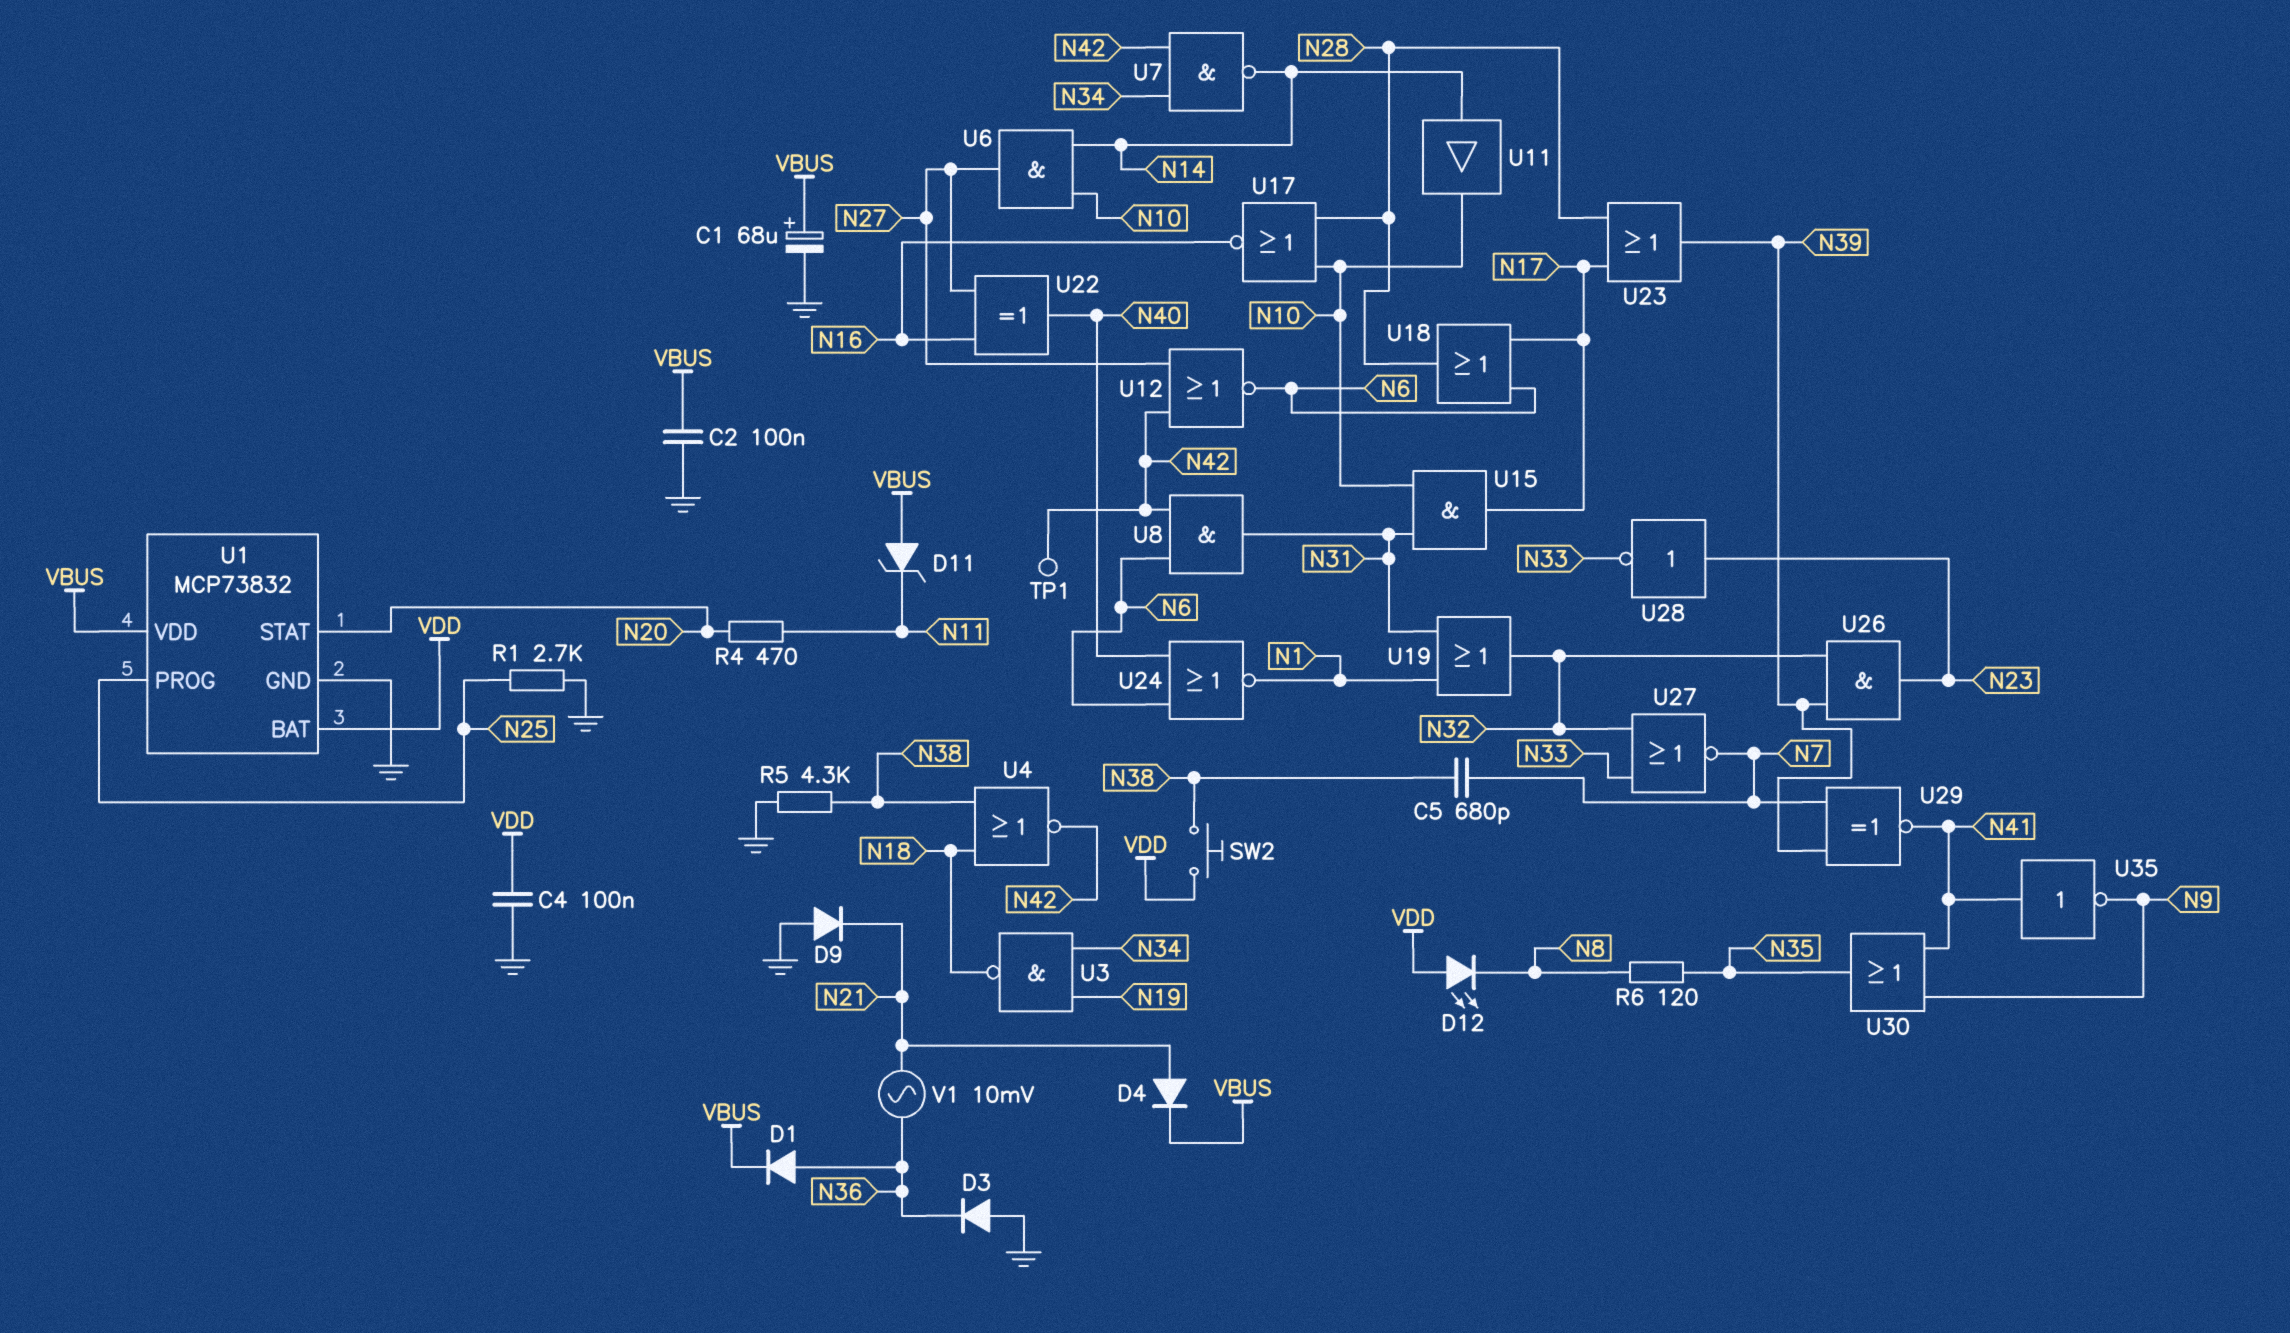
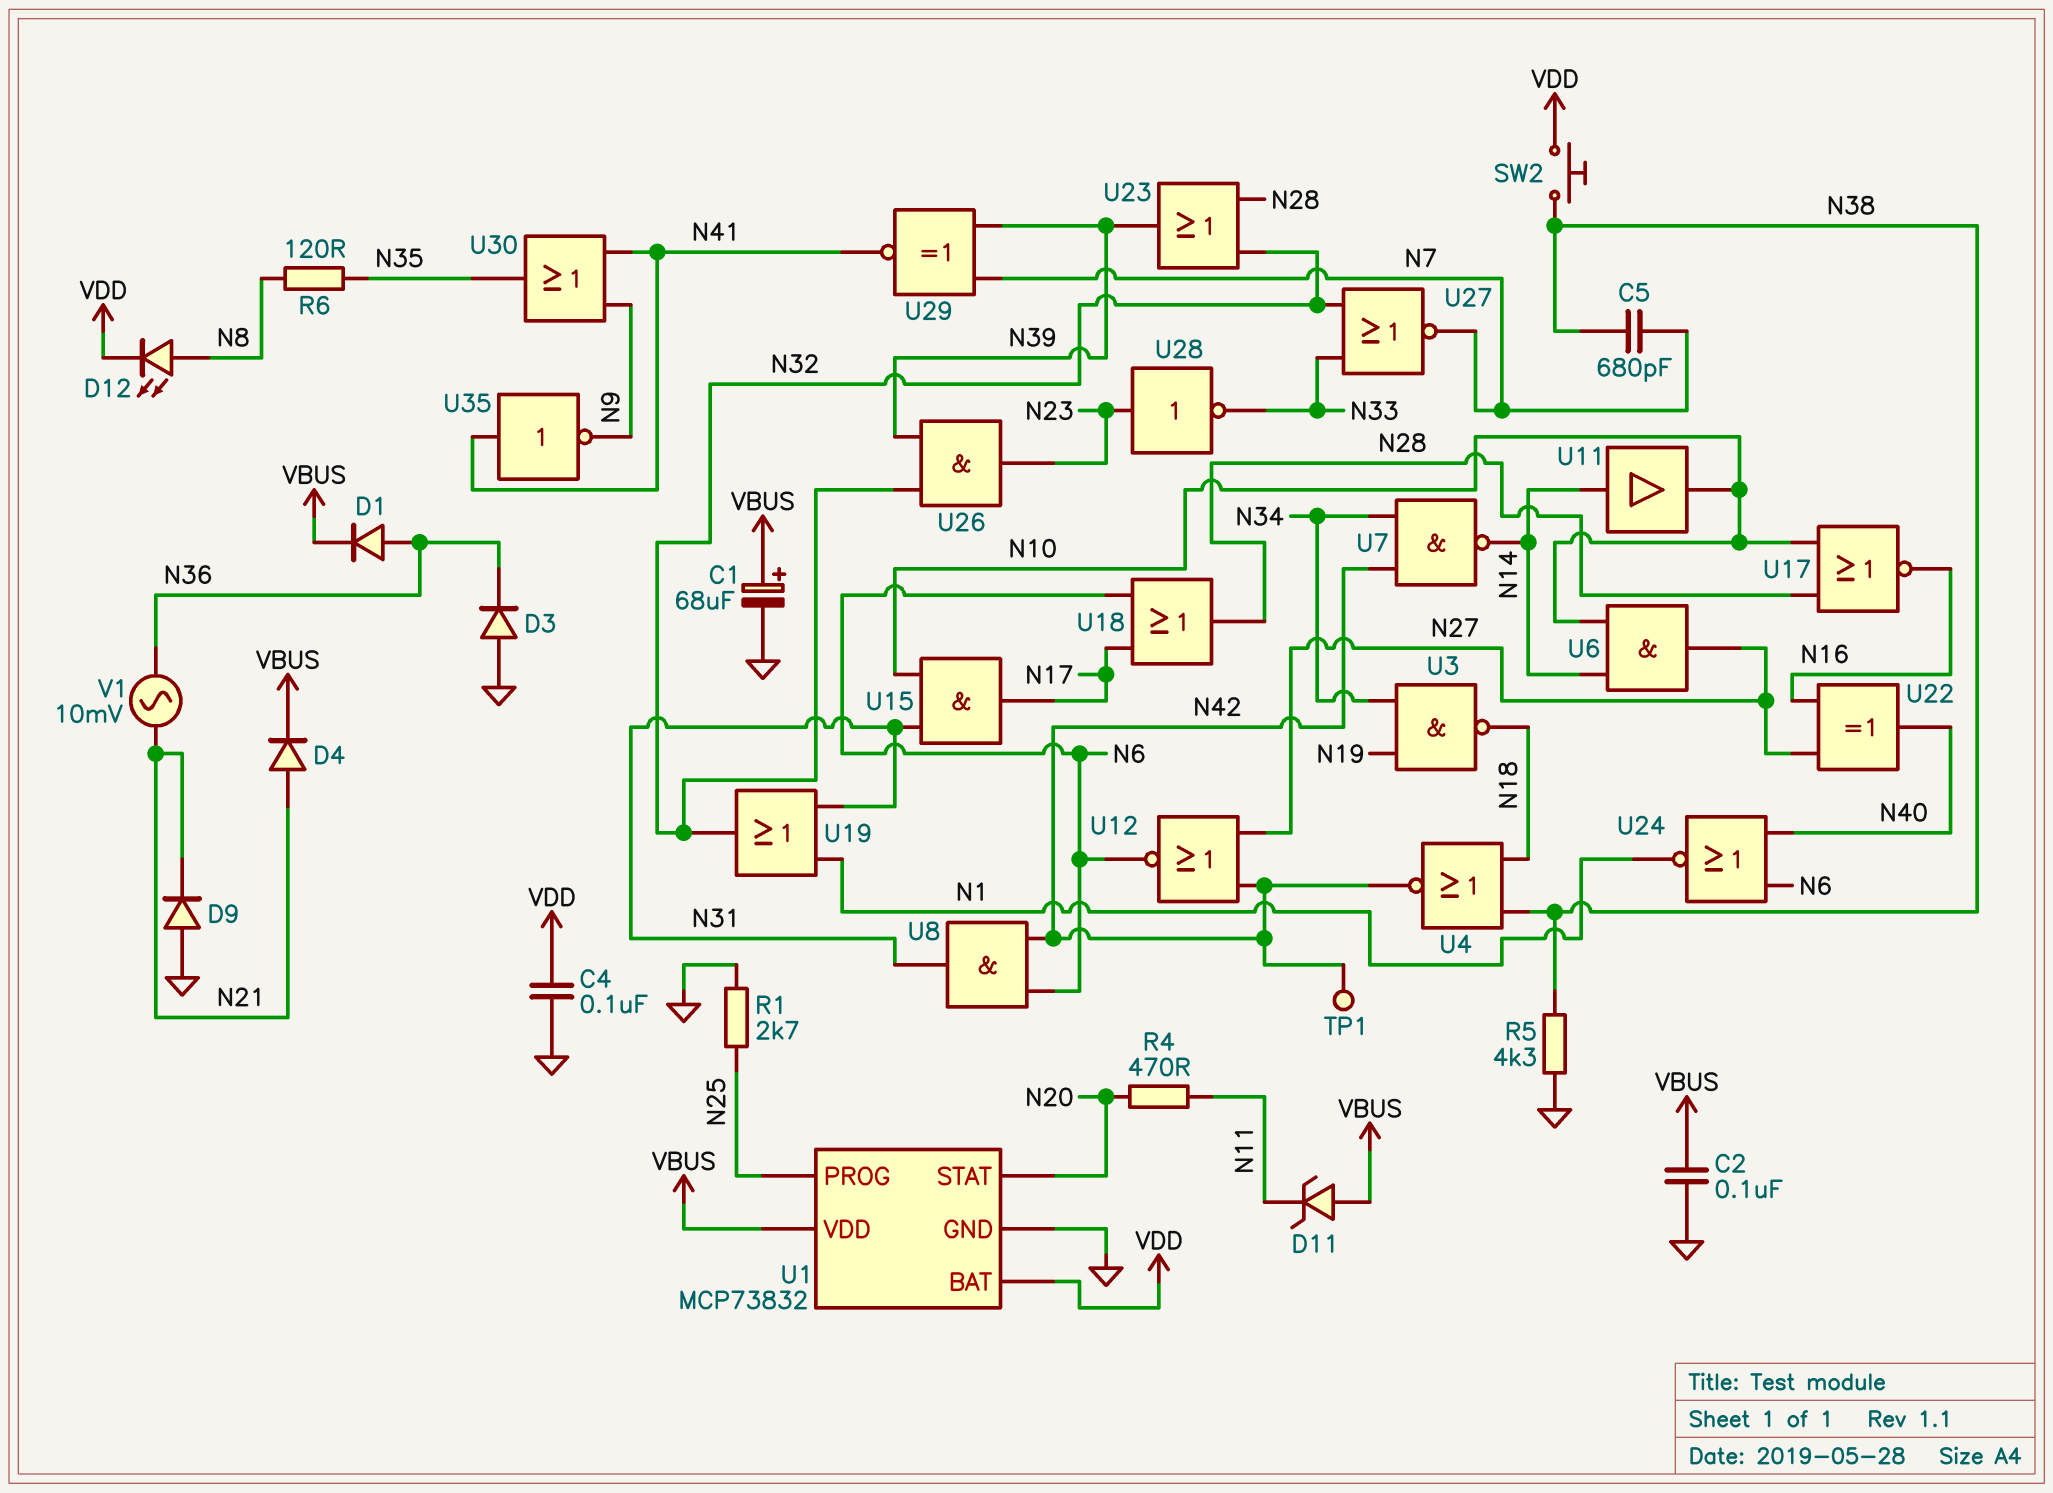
D12: LED (A VDD, K N8) -> LED (A N8, K VDD)
U23: OR (in N17, in N28, out N39) -> OR (in N28, in N32, out N39)

